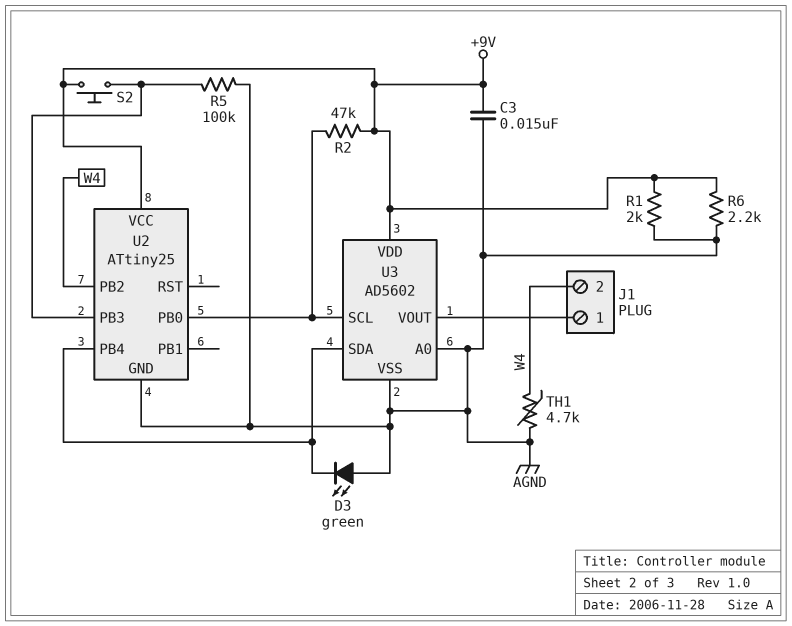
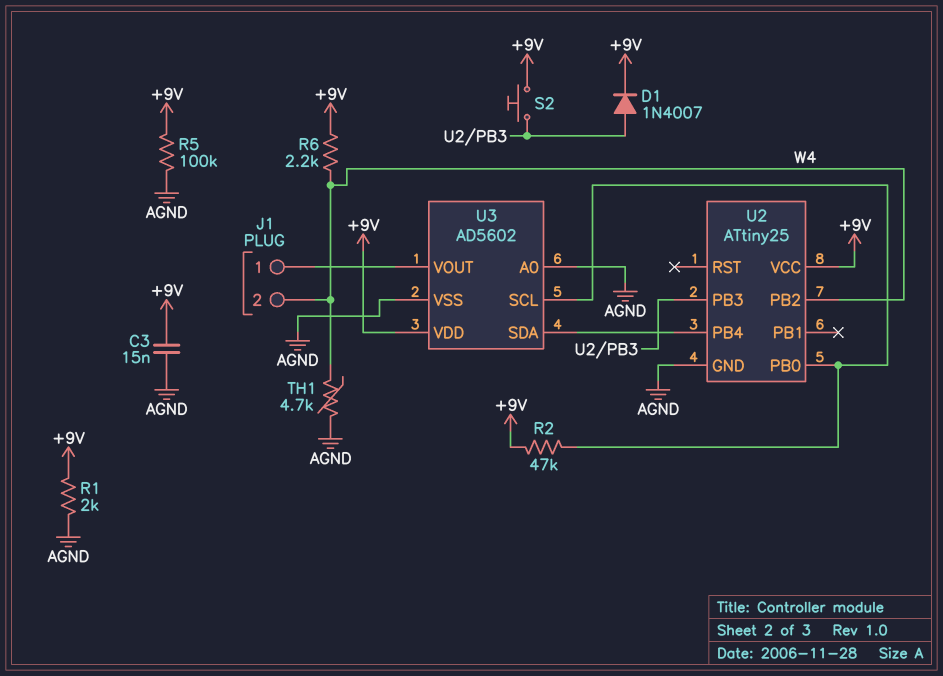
D1: none -> diode 1N4007 (A U2/PB3, K +9V)
D3: LED green (A AGND, K U2/PB4) -> none
R5: 100k (AGND, U2/PB3) -> 100k (+9V, AGND)
R6: 2.2k (+9V, AGND) -> 2.2k (+9V, W4)

